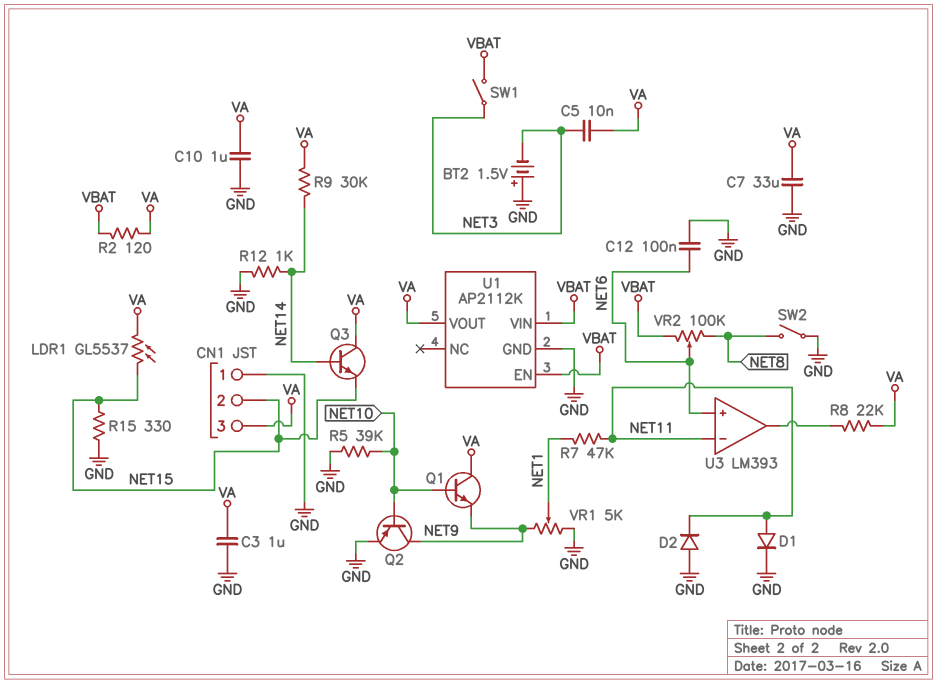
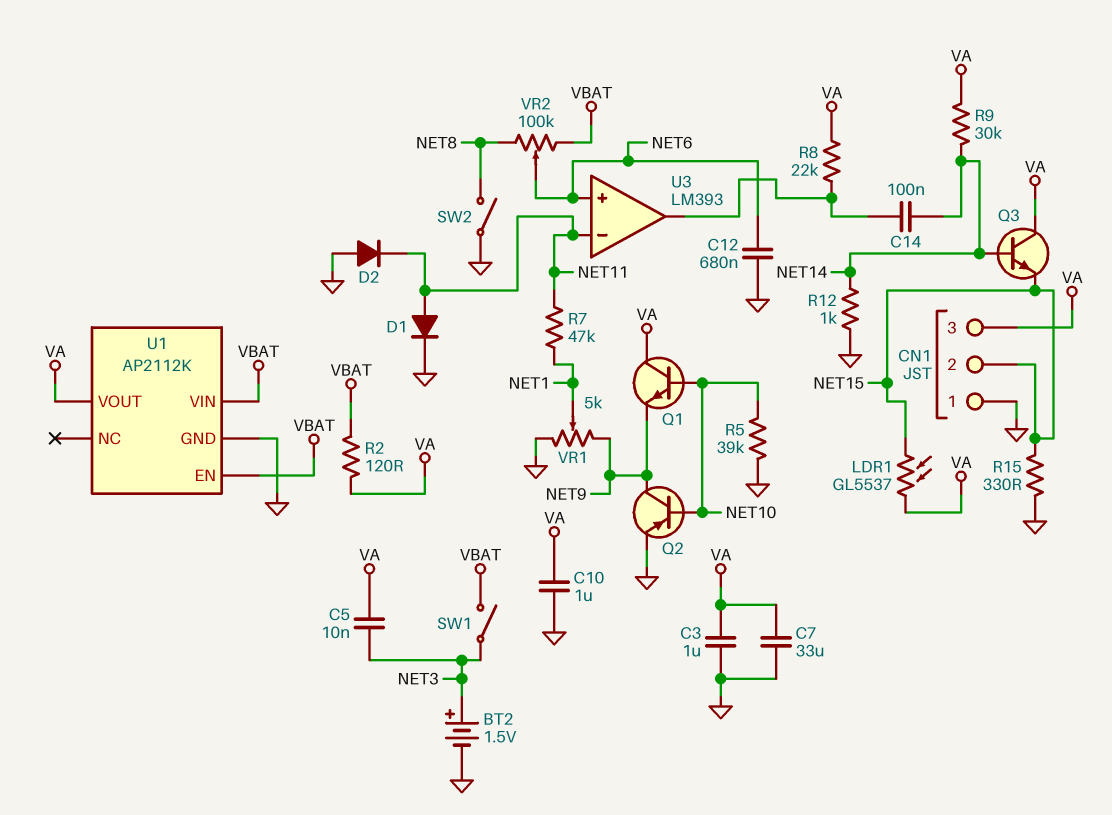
BT2: 1.5V (plus GND, minus NET3) -> 1.5V (plus NET3, minus GND)
C12: 100nF (GND, NET6) -> 680nF (GND, NET6)
C14: none -> 100nF (NET14, U3/out)

